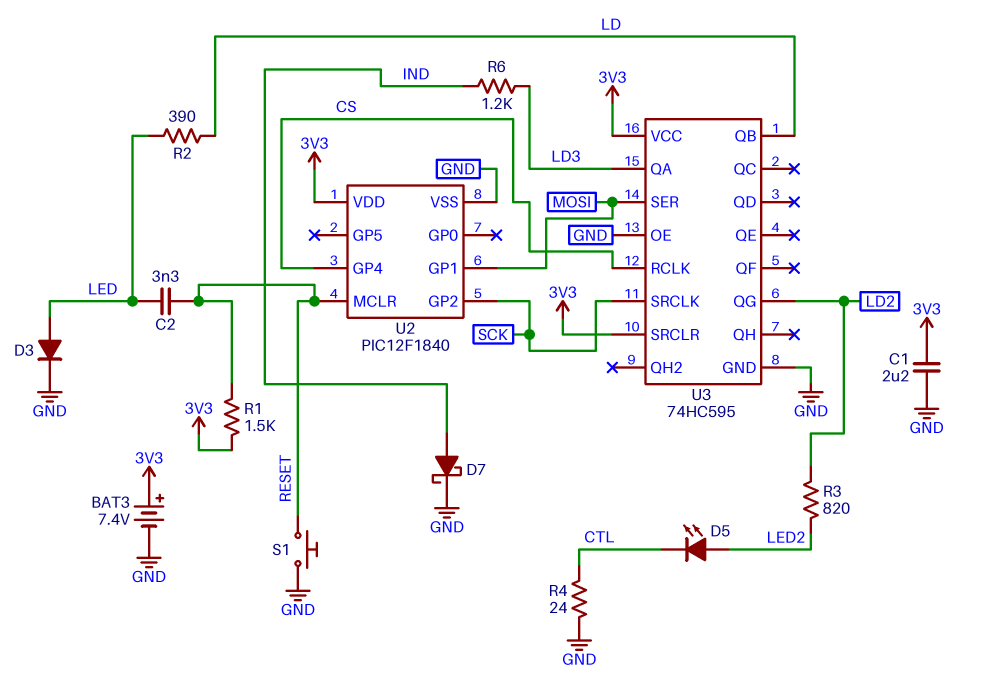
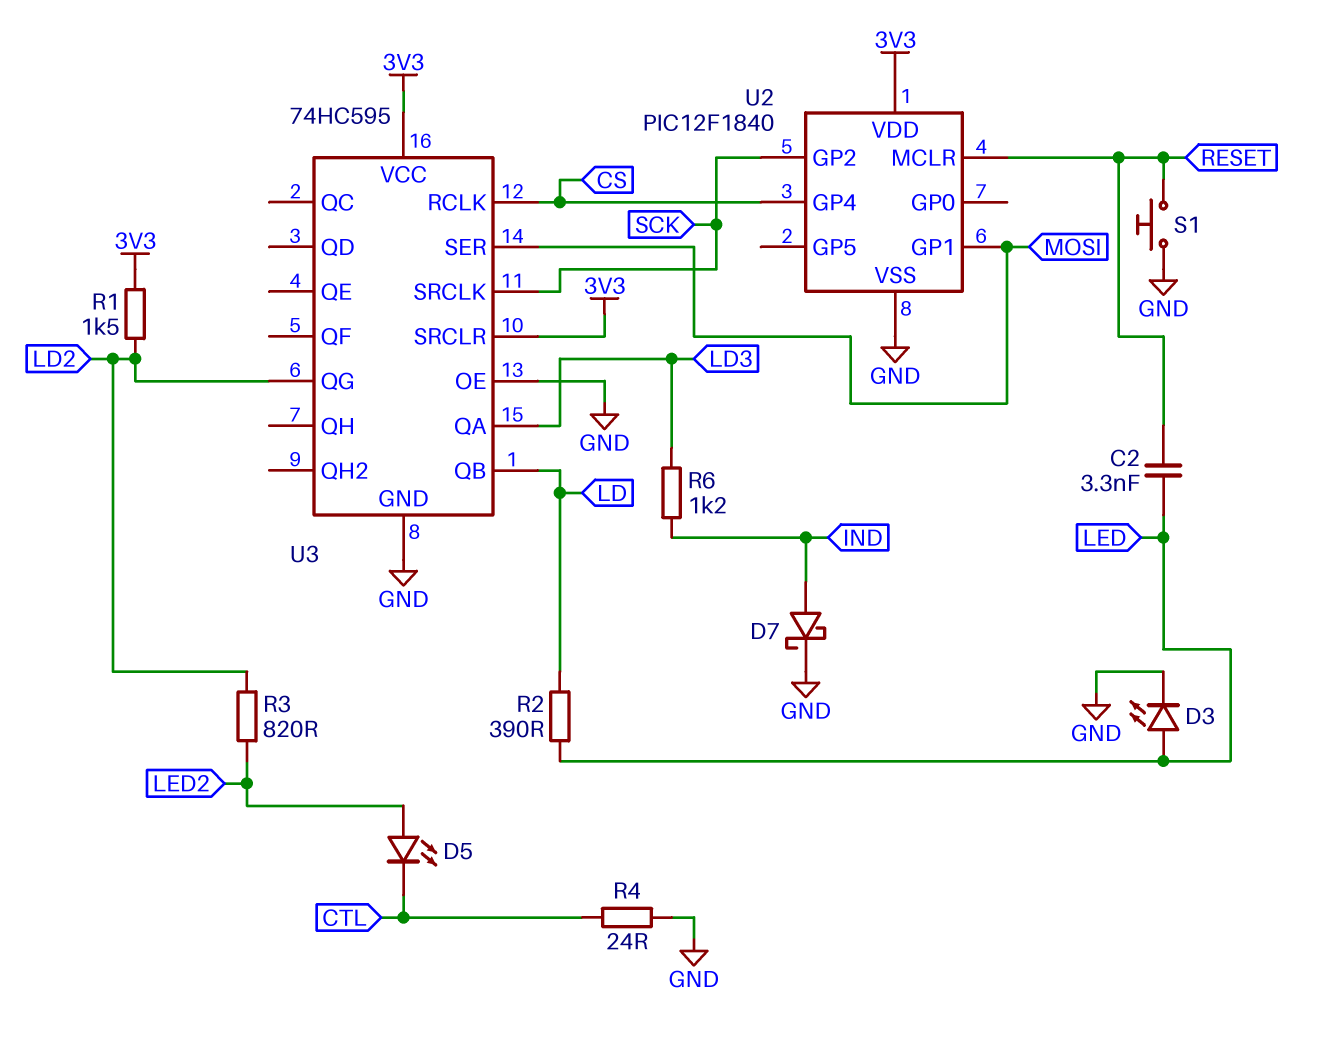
BAT3: 7.4V (plus 3V3, minus GND) -> none
C1: 2.2uF (3V3, GND) -> none
D3: diode (A LED, K GND) -> LED (A LED, K GND)
R1: 1.5k (3V3, RESET) -> 1.5k (3V3, LD2)

